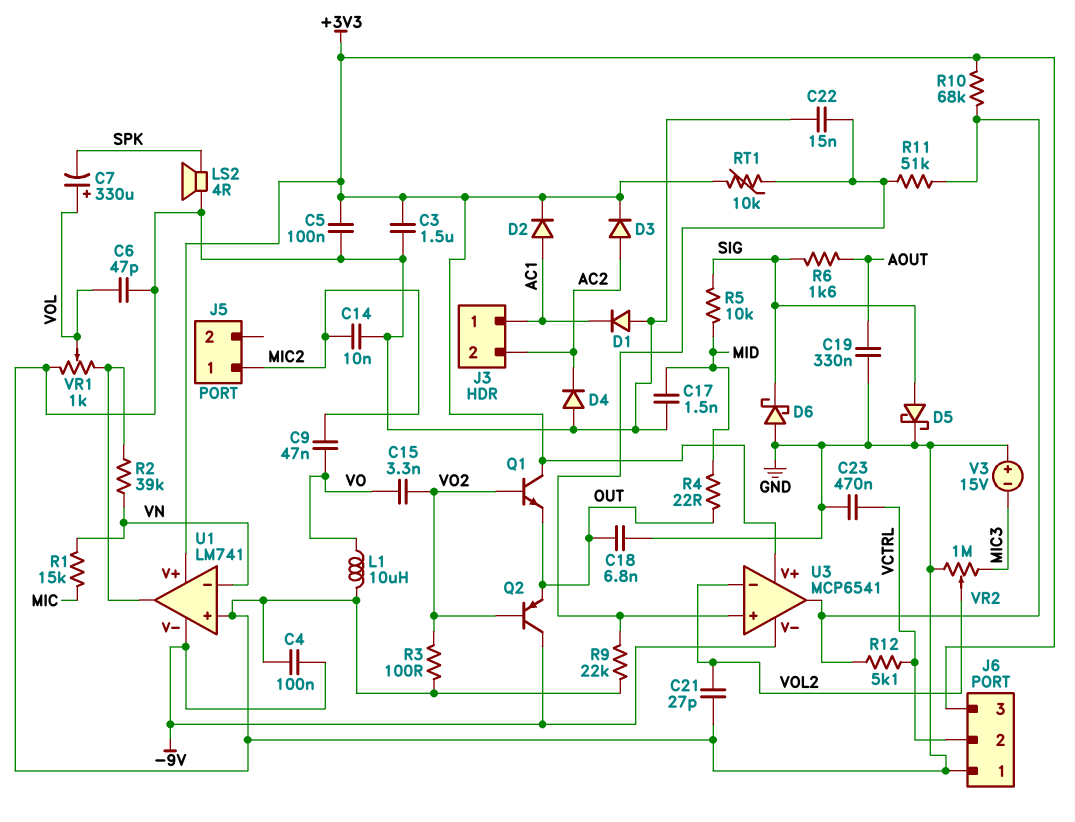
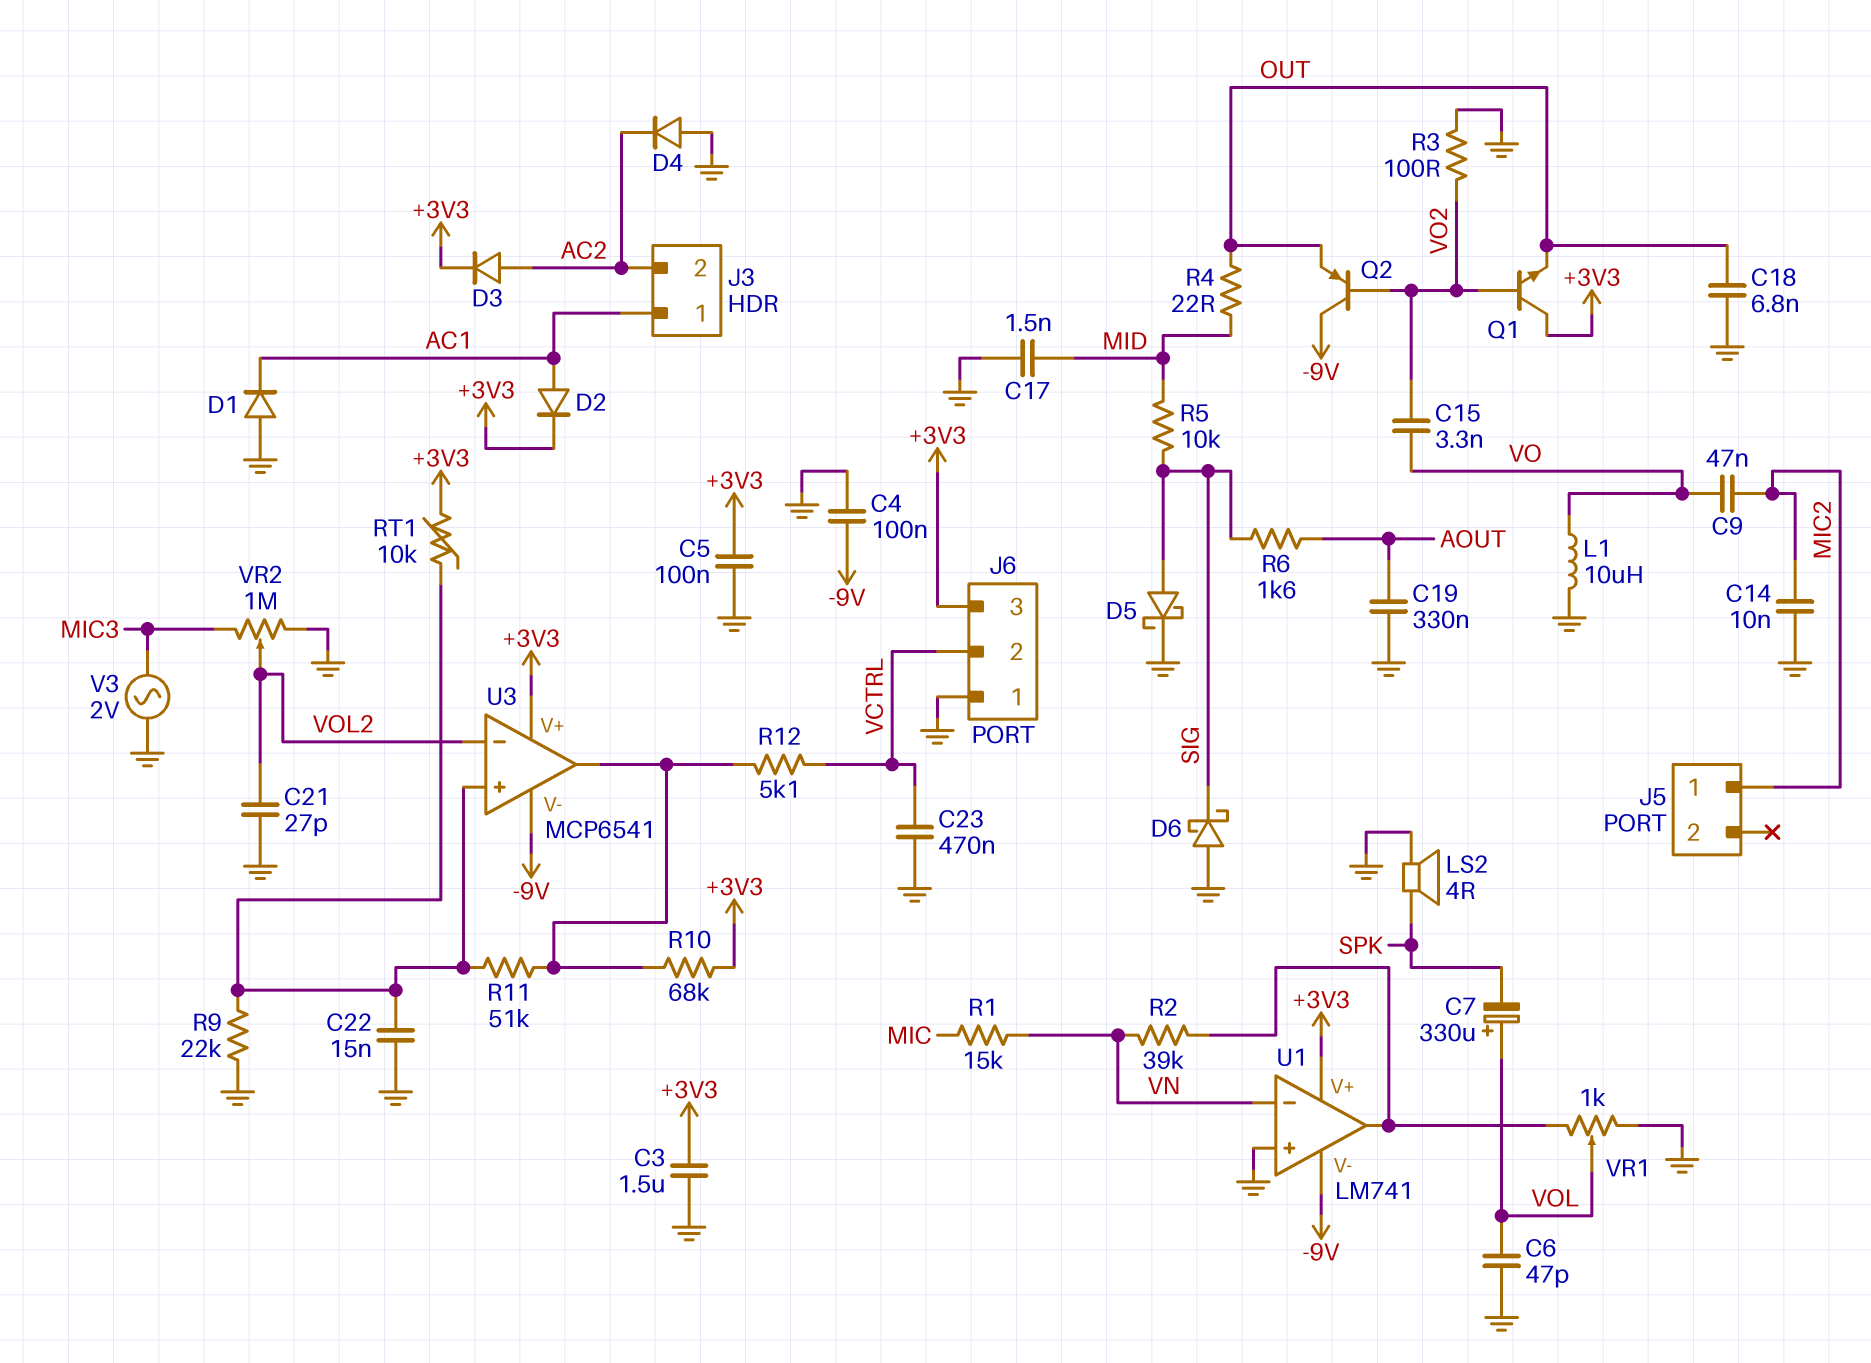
V3: 15V (plus GND, minus MIC3) -> AC 2V (GND, MIC3)

